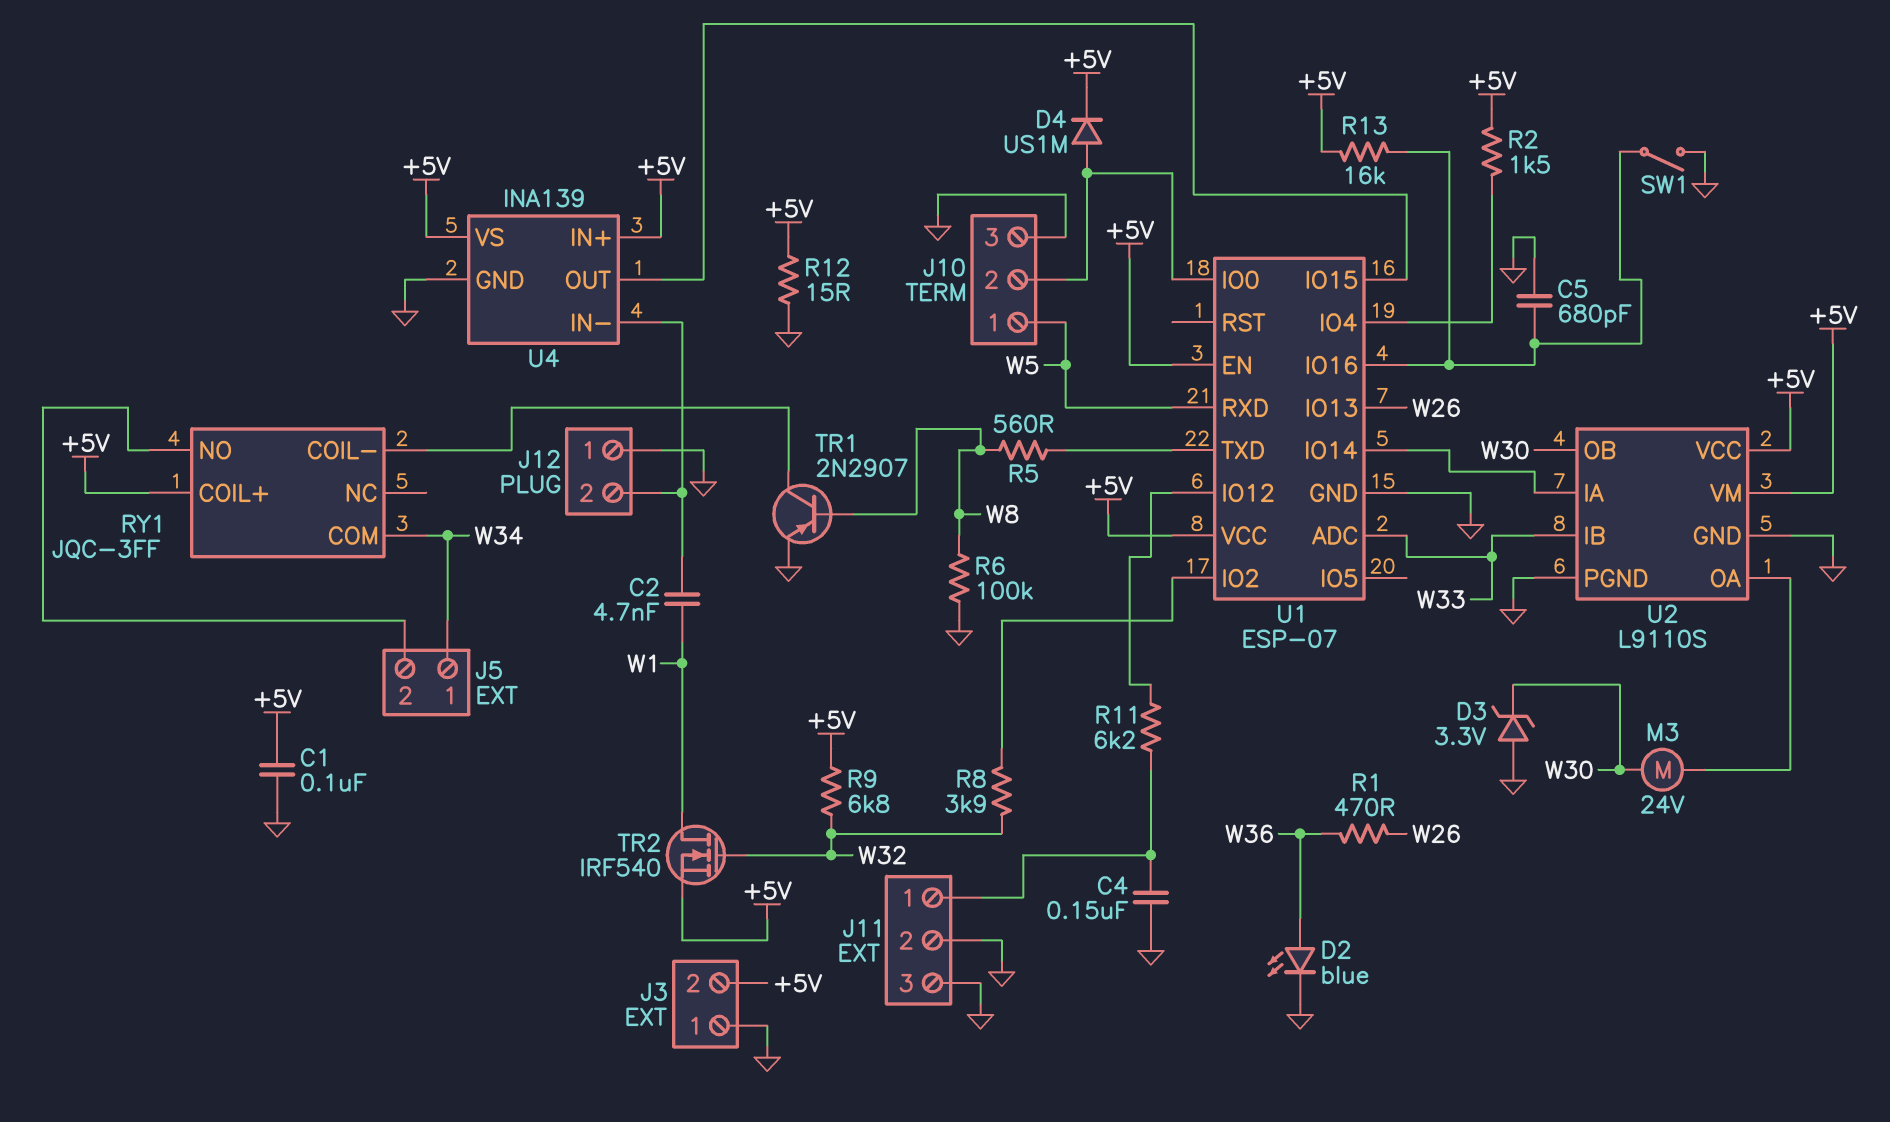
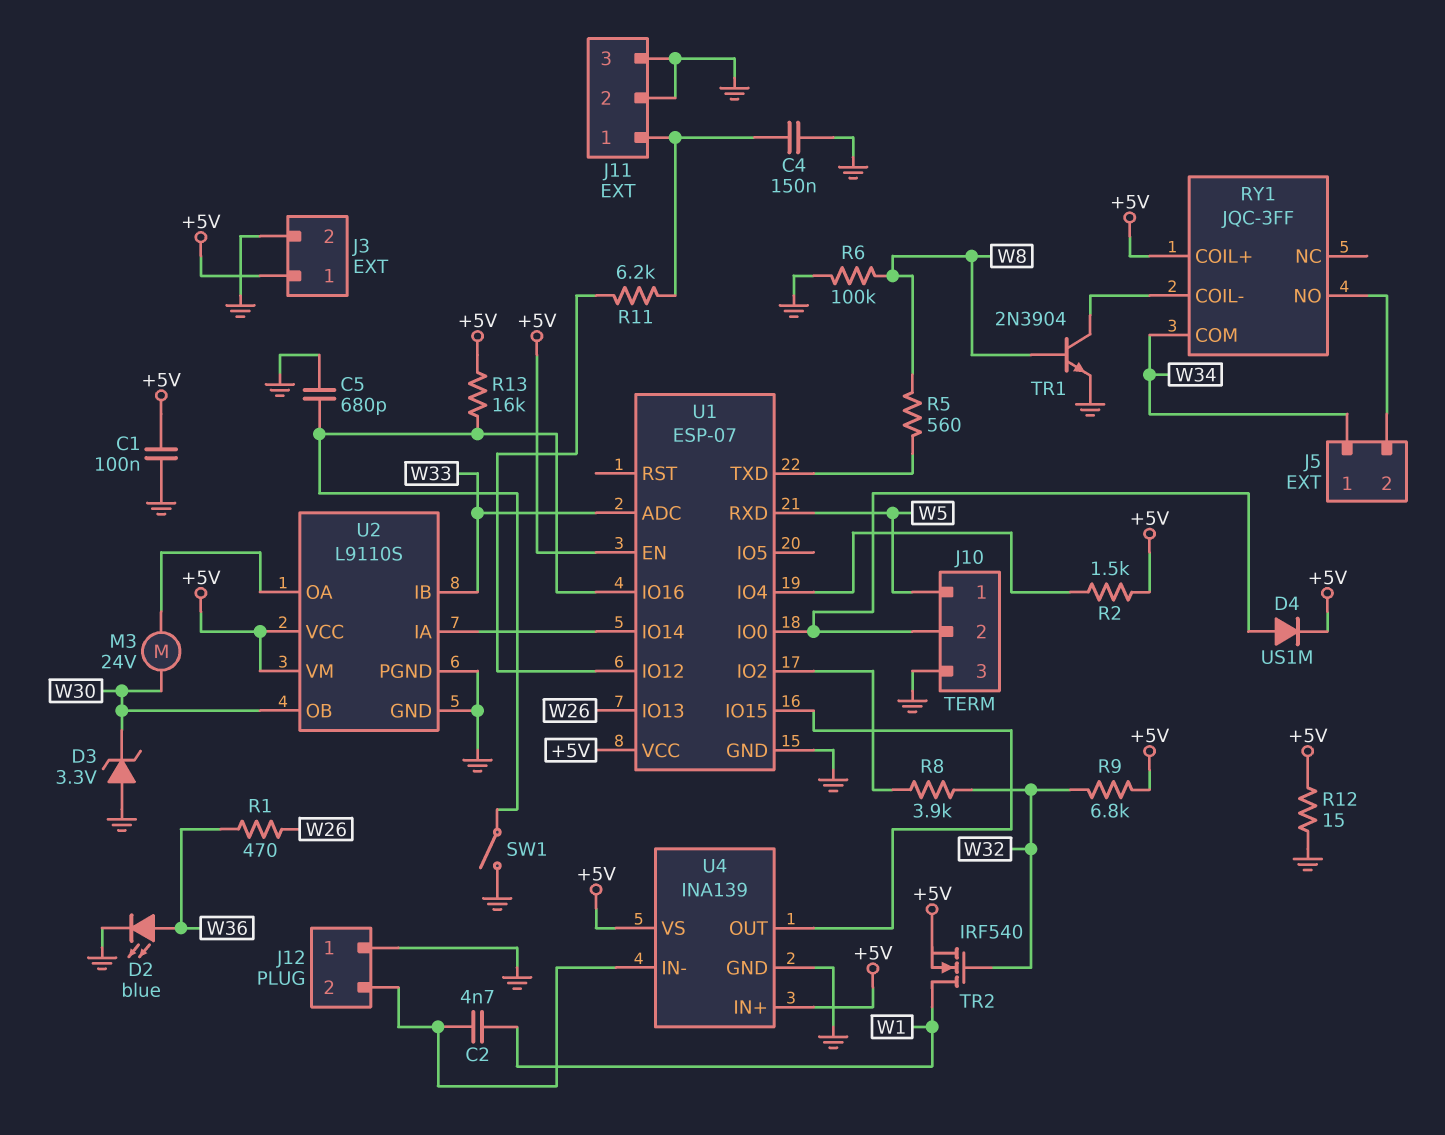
J3 pin 1: GND -> +5V
J3 pin 2: +5V -> GND
TR1: PNP 2N2907 (B W8, C RY1/COIL-, E GND) -> NPN 2N3904 (B W8, C RY1/COIL-, E GND)

